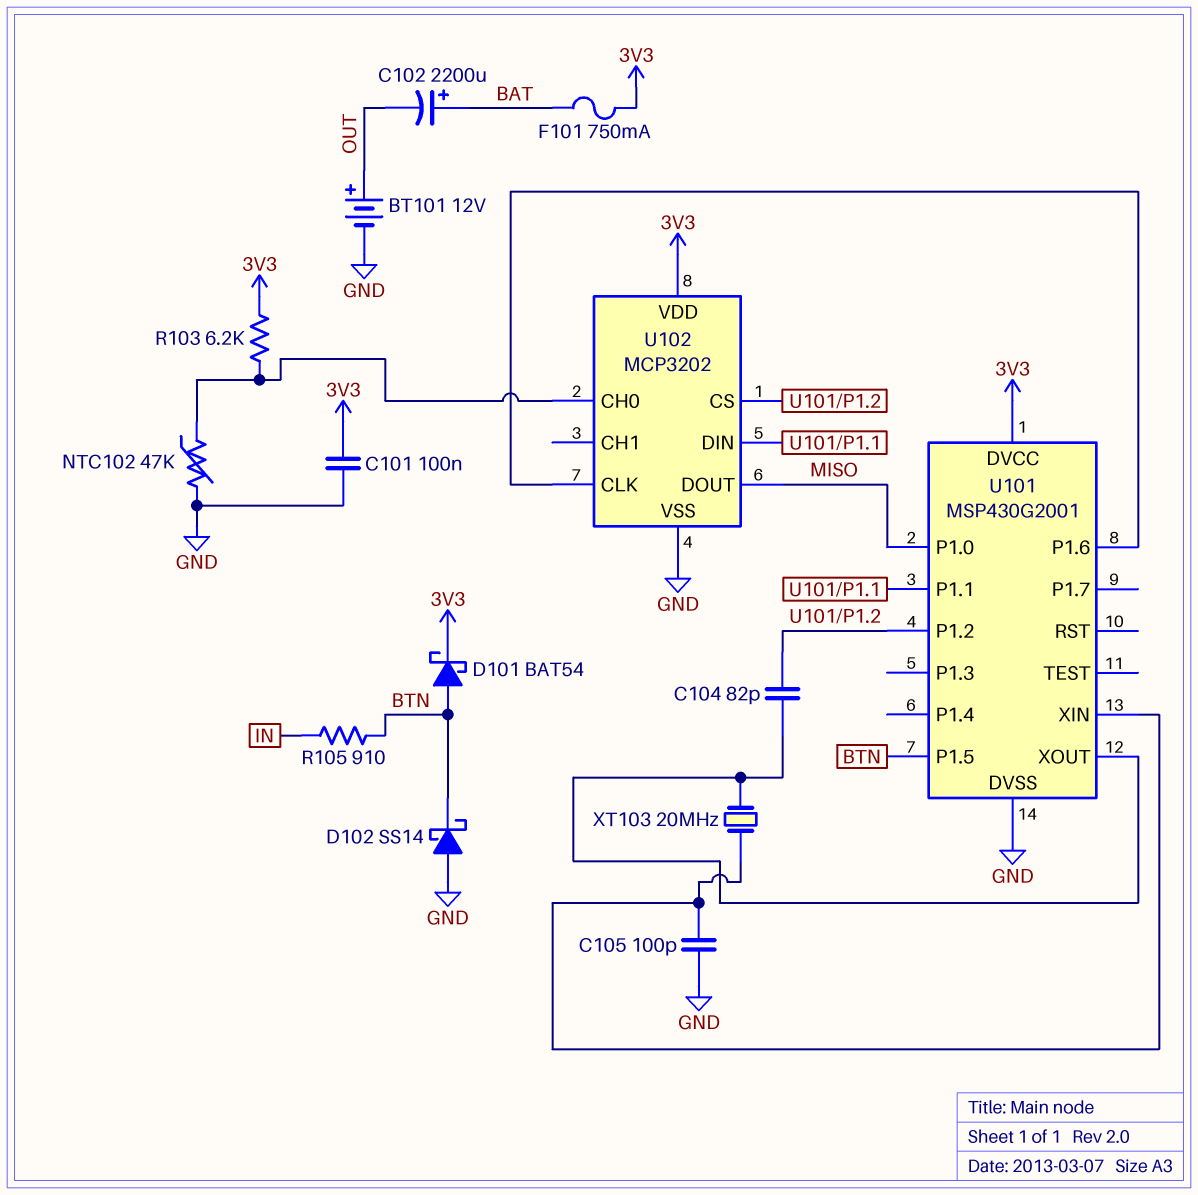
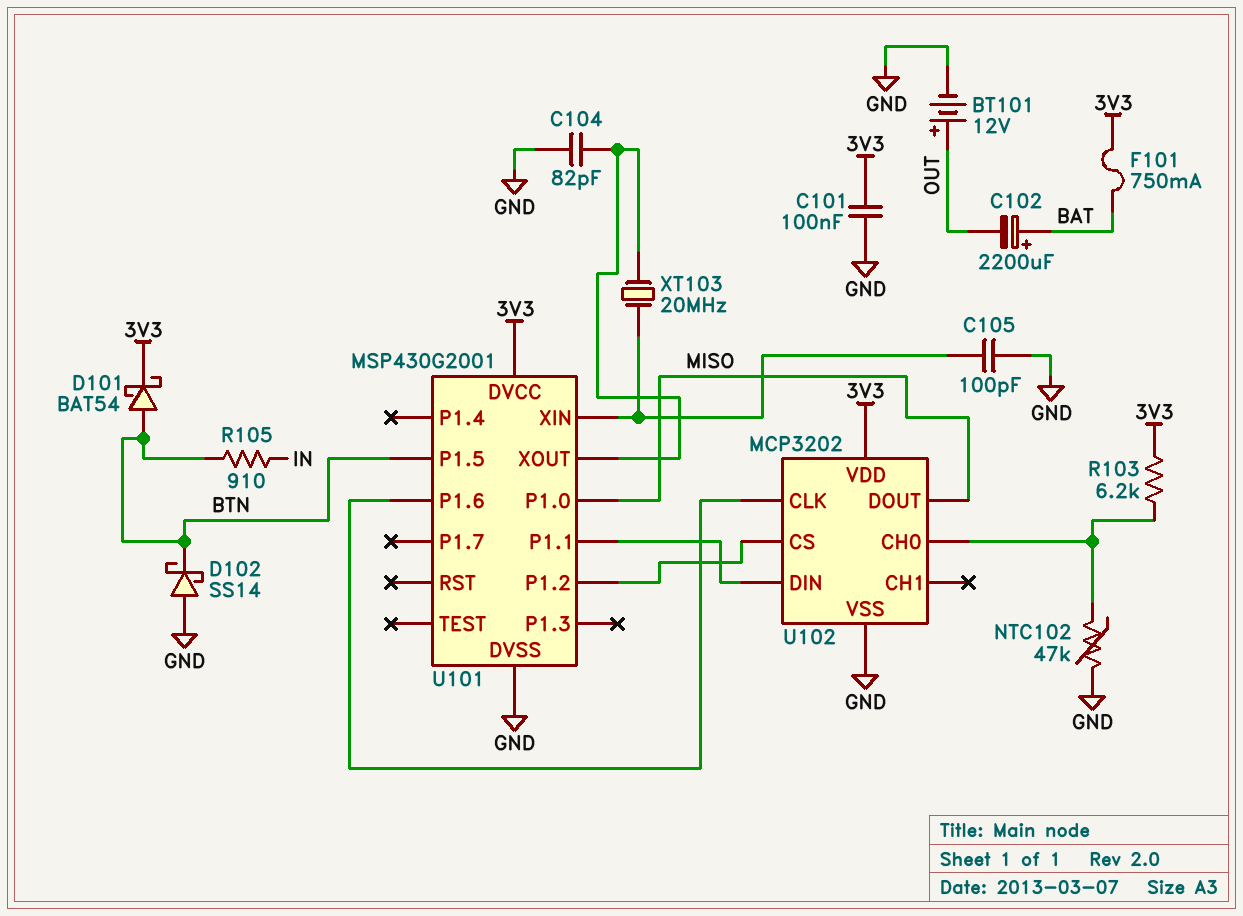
C104: 82pF (U101/P1.2, U101/XOUT) -> 82pF (GND, U101/XOUT)

